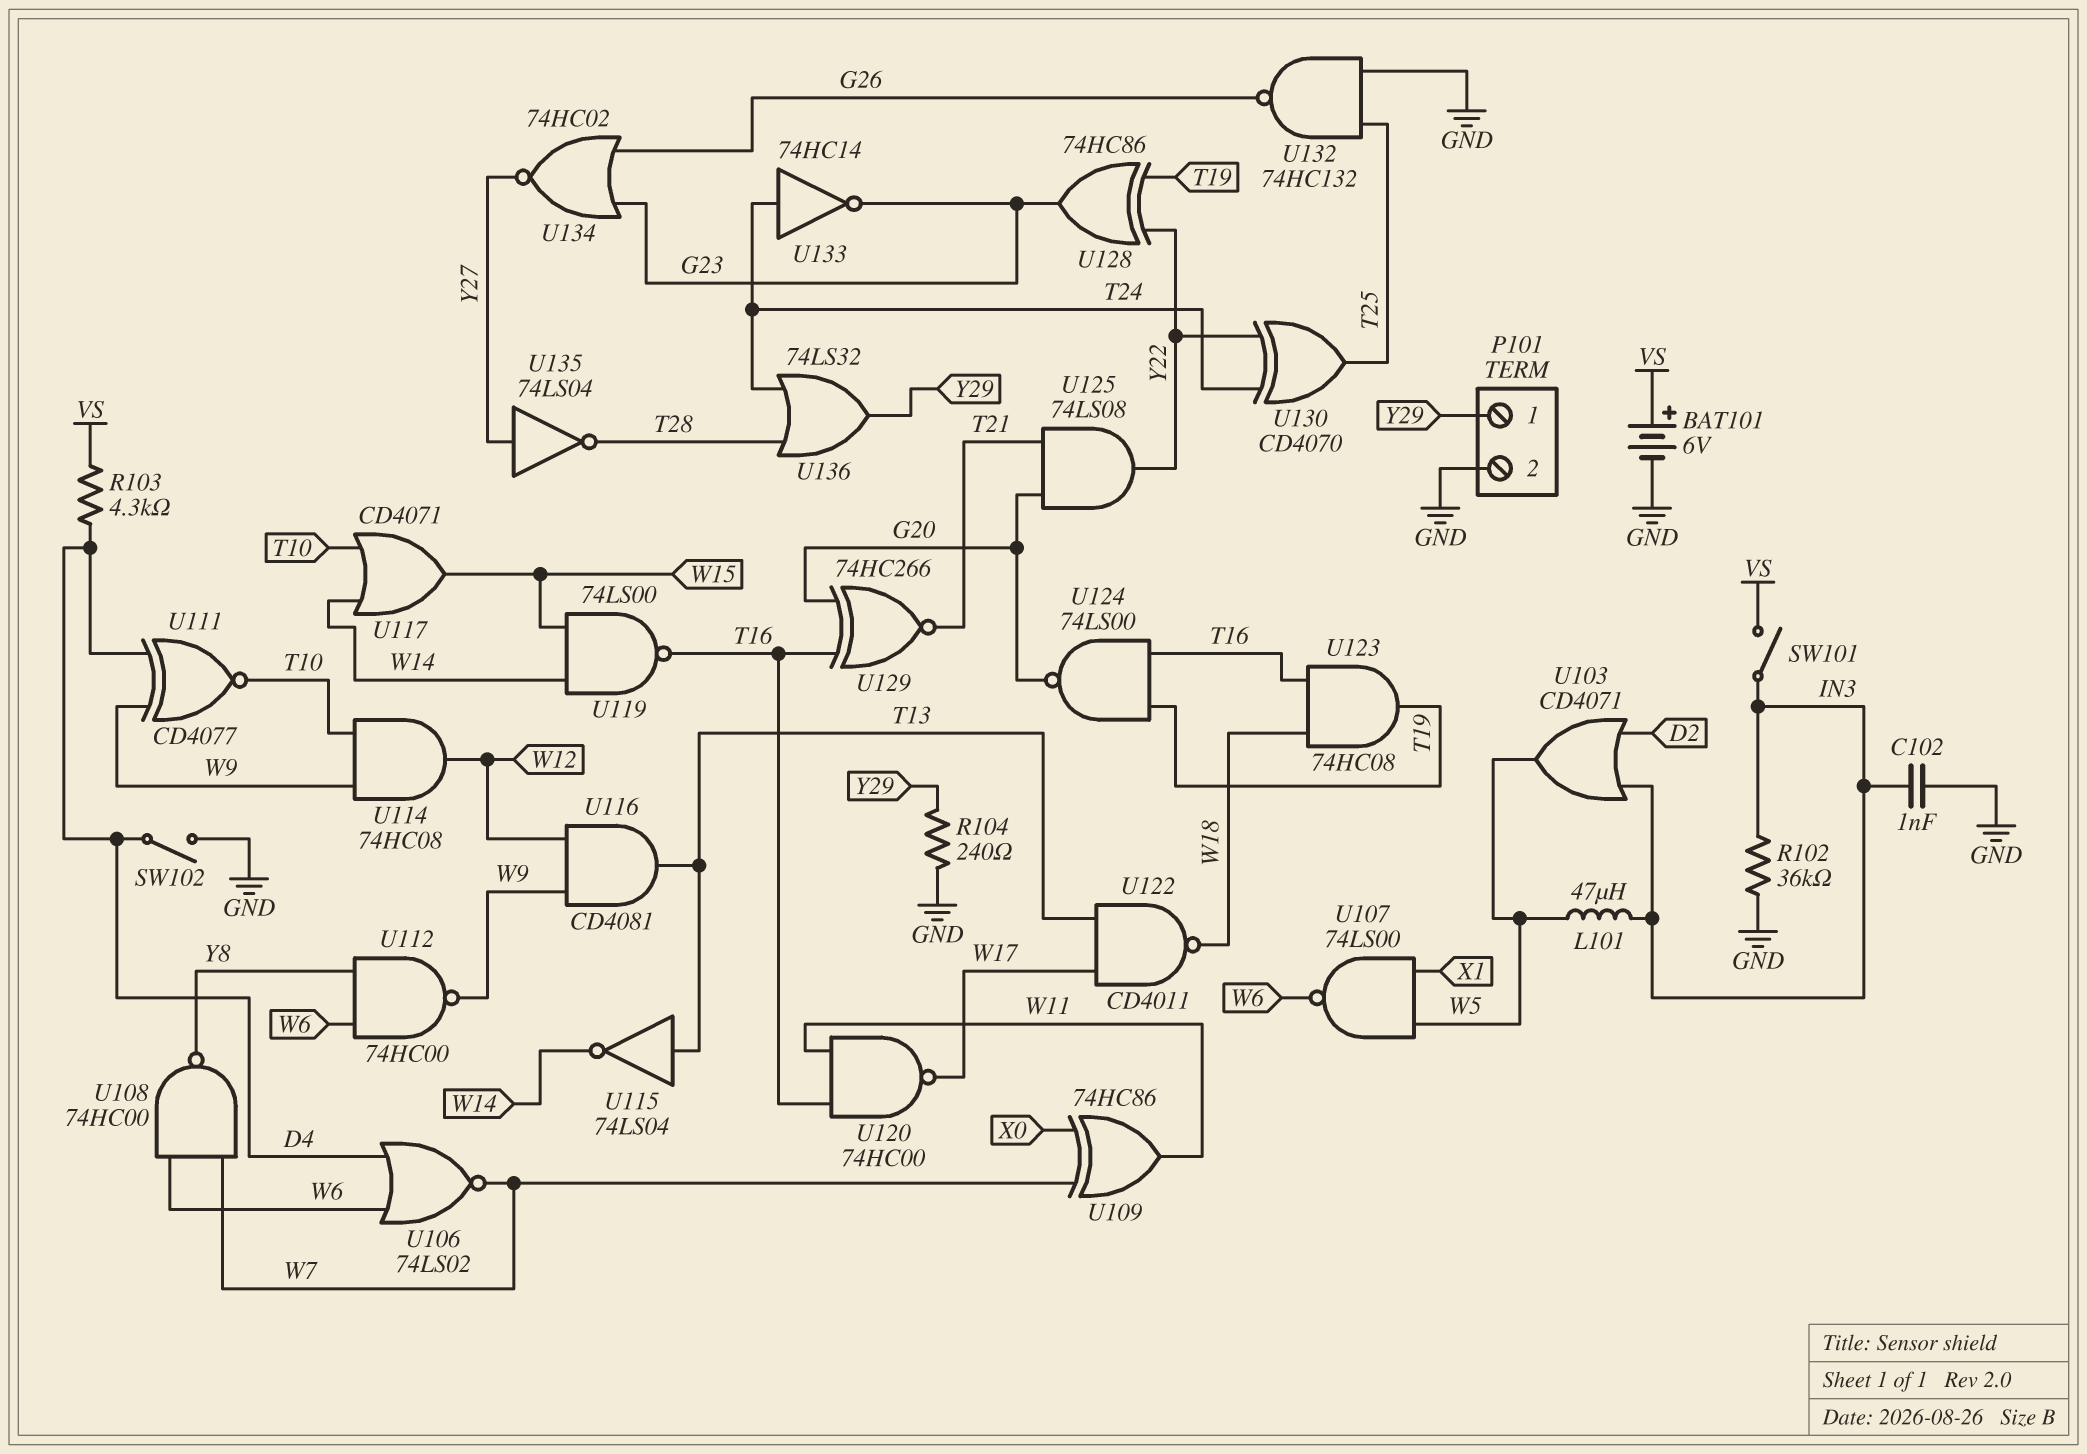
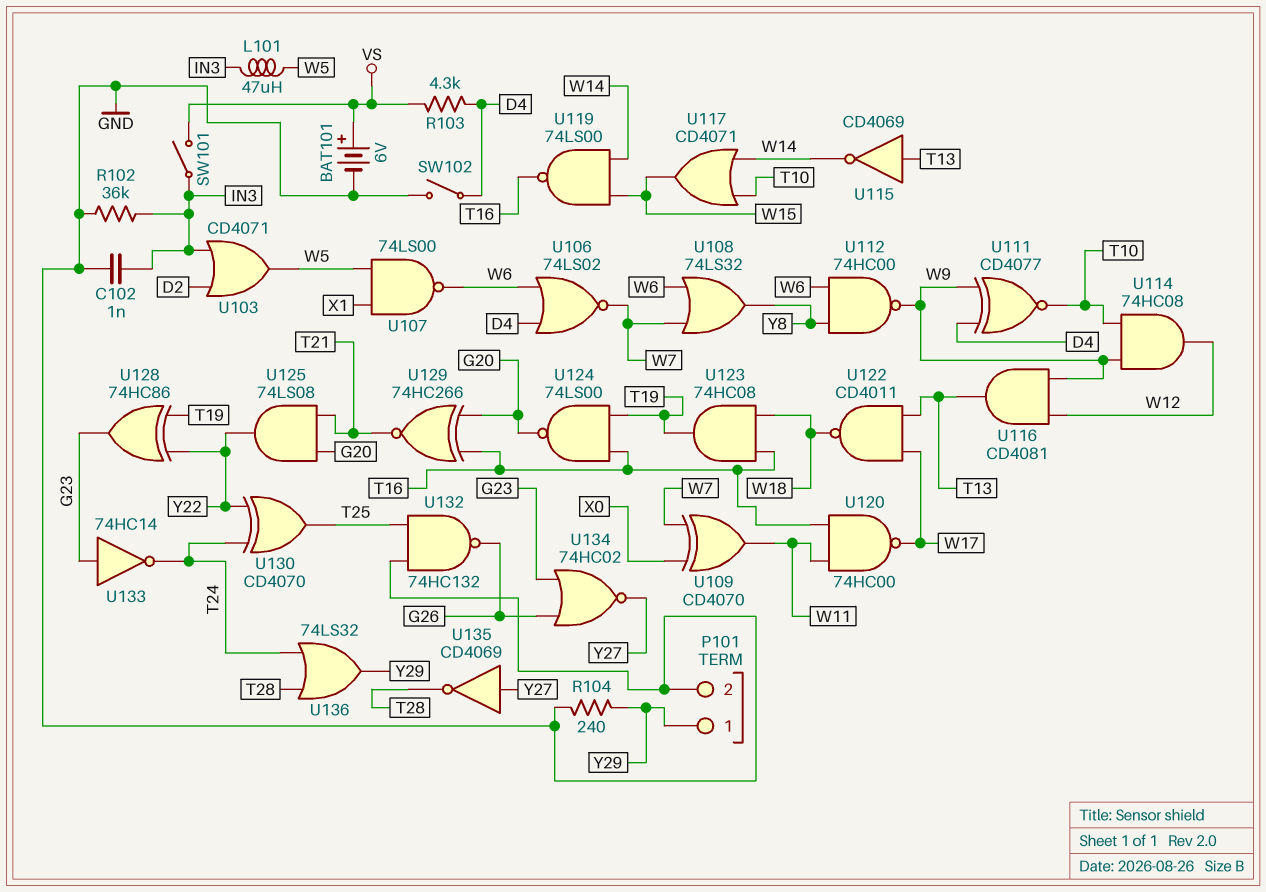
U108: NAND 74HC00 (in W6, in W7, out Y8) -> OR 74LS32 (in W6, in W7, out Y8)
U109: XOR 74HC86 (in W7, in X0, out W11) -> XOR CD4070 (in W7, in X0, out W11)
U115: NOT 74LS04 (in T13, out W14) -> NOT CD4069 (in T13, out W14)
U133: NOT 74HC14 (in T24, out G23) -> NOT 74HC14 (in G23, out T24)
U135: NOT 74LS04 (in Y27, out T28) -> NOT CD4069 (in Y27, out T28)

